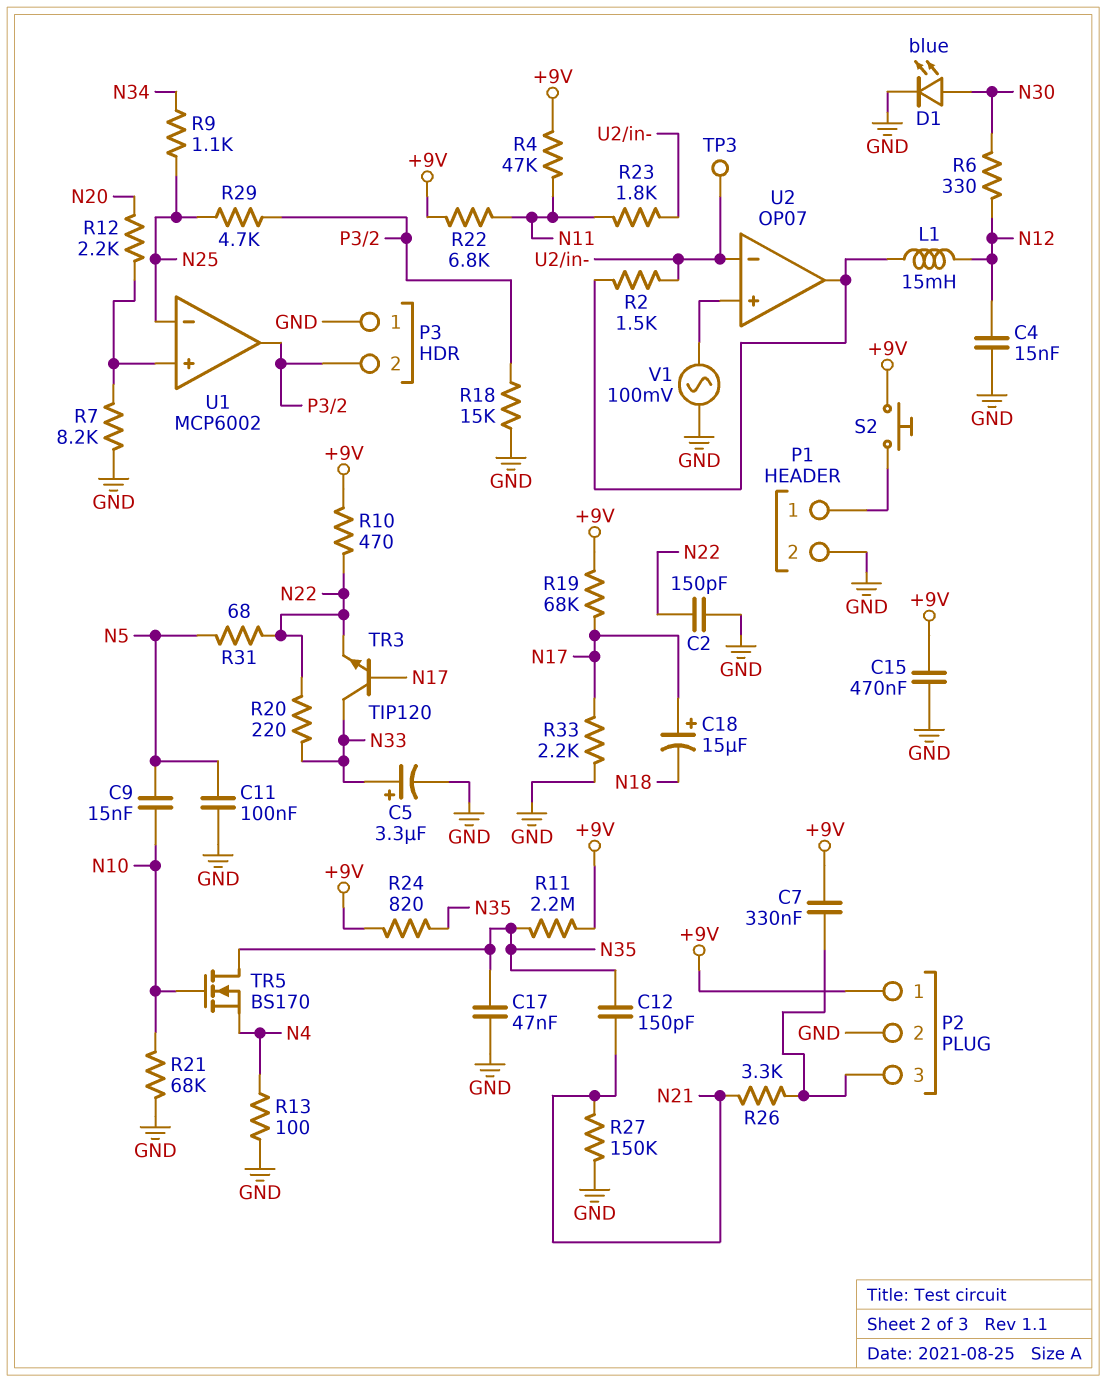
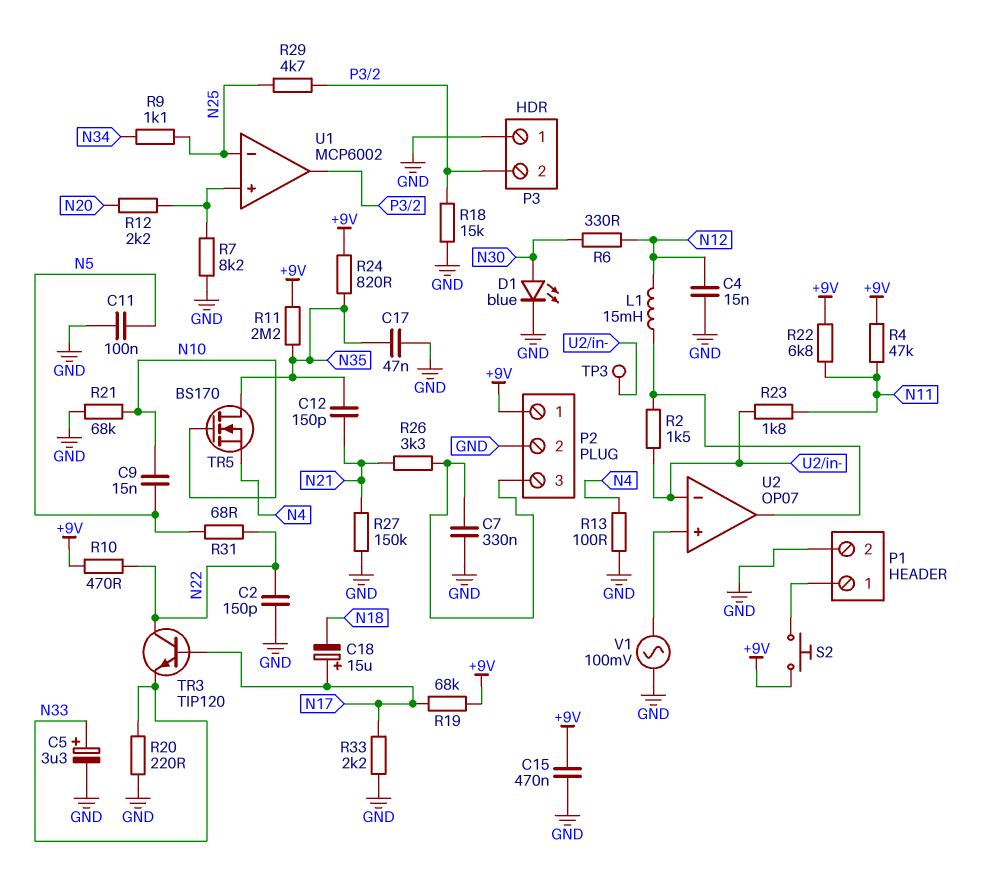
C7: 330nF (+9V, P2/3) -> 330nF (GND, P2/3)
R20: 220 (N22, N33) -> 220 (GND, N33)
TR3: NPN TIP120 (B N17, C N33, E N22) -> NPN TIP120 (B N17, C N22, E N33)

